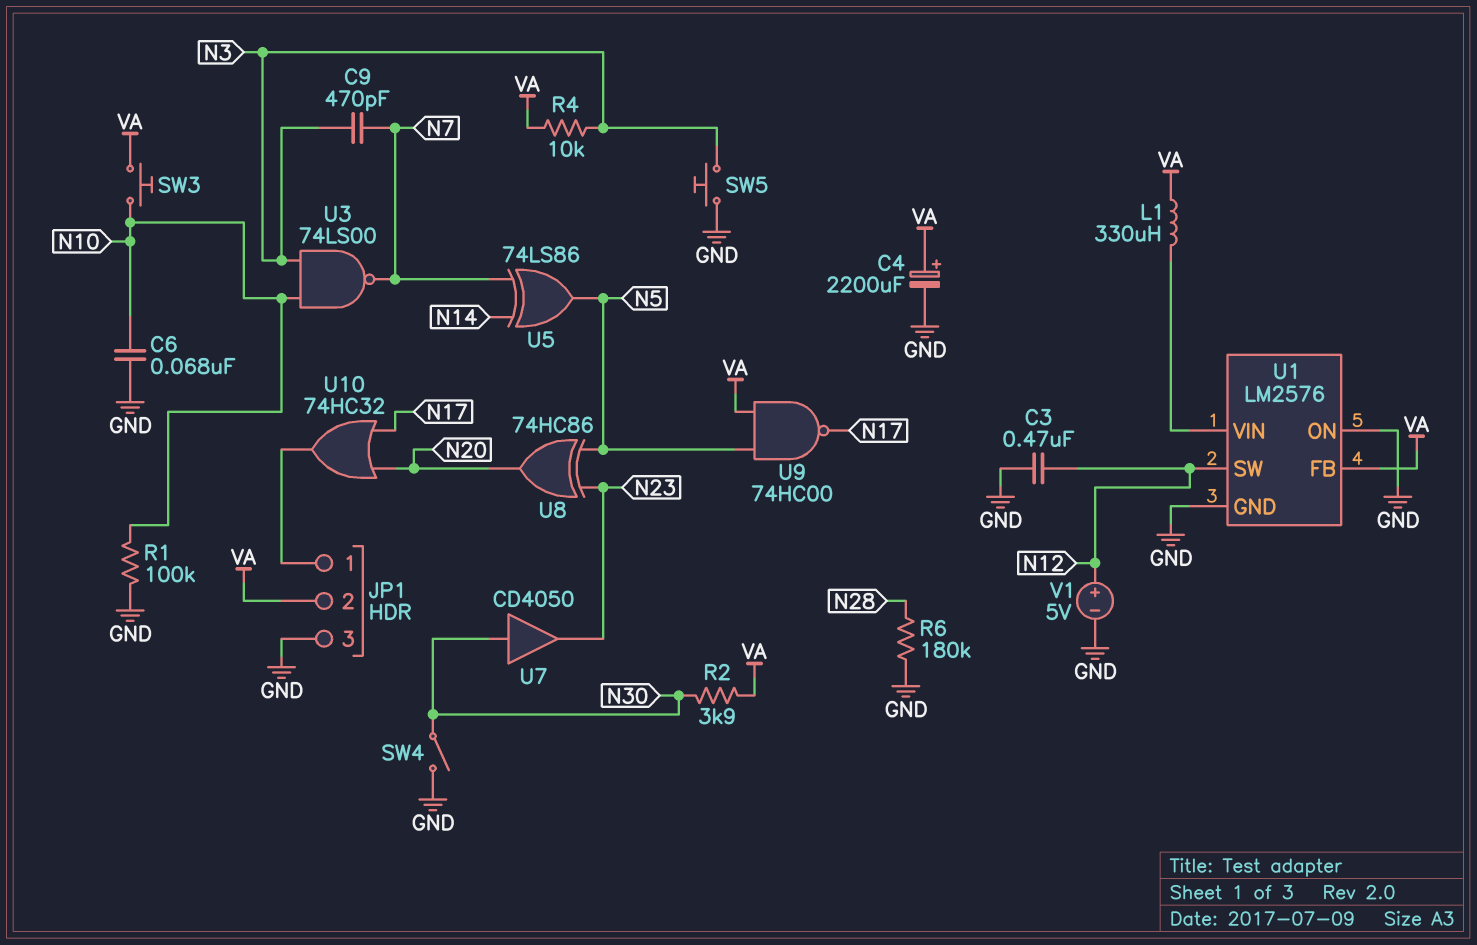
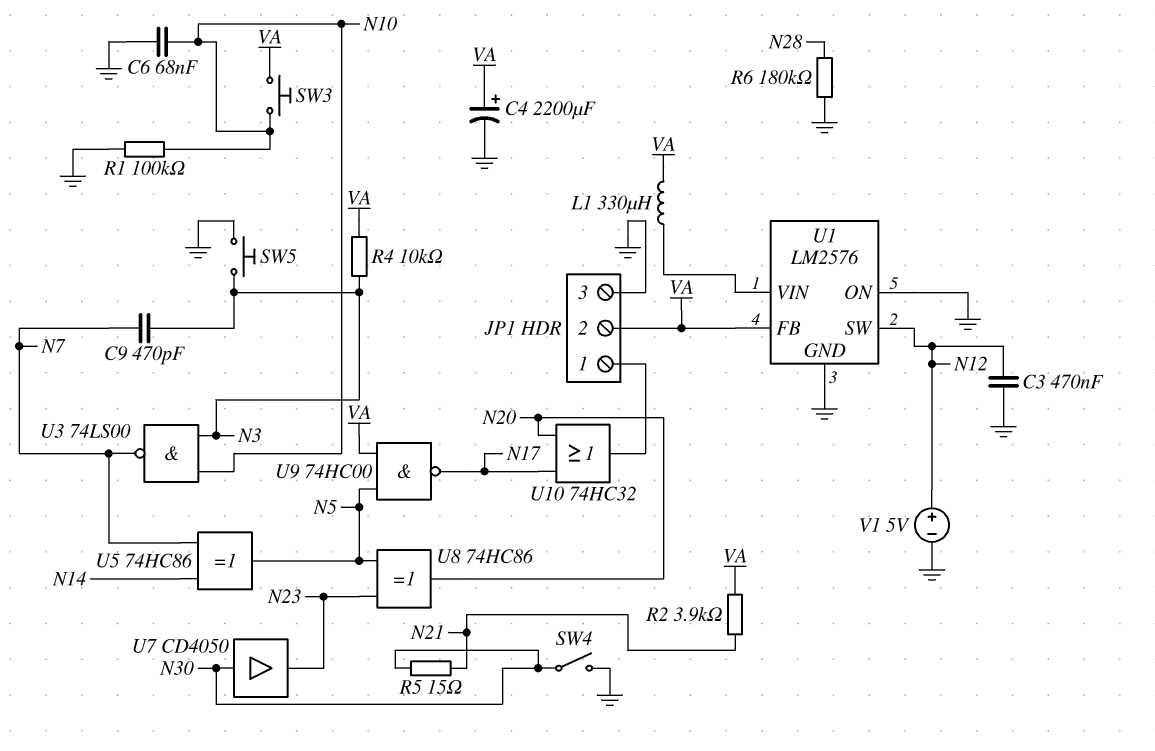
R2: 3.9k (N30, VA) -> 3.9k (N21, VA)
R5: none -> 15 (N21, N30)
U5: XOR 74LS86 (in N7, in N14, out N5) -> XOR 74HC86 (in N7, in N14, out N5)

